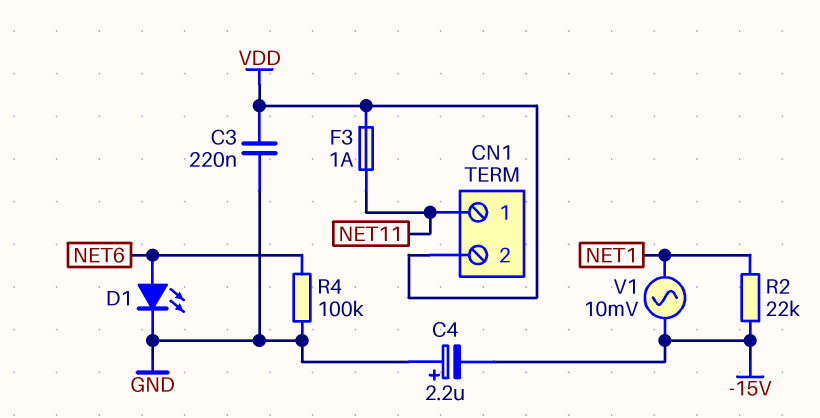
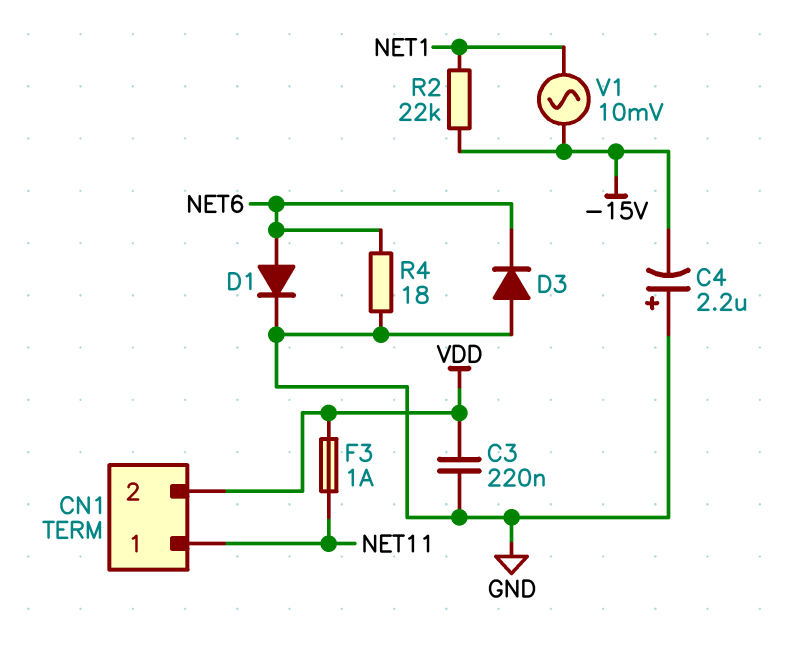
D1: LED (A NET6, K GND) -> diode (A NET6, K GND)
D3: none -> diode (A GND, K NET6)
R4: 100k (GND, NET6) -> 18 (GND, NET6)

